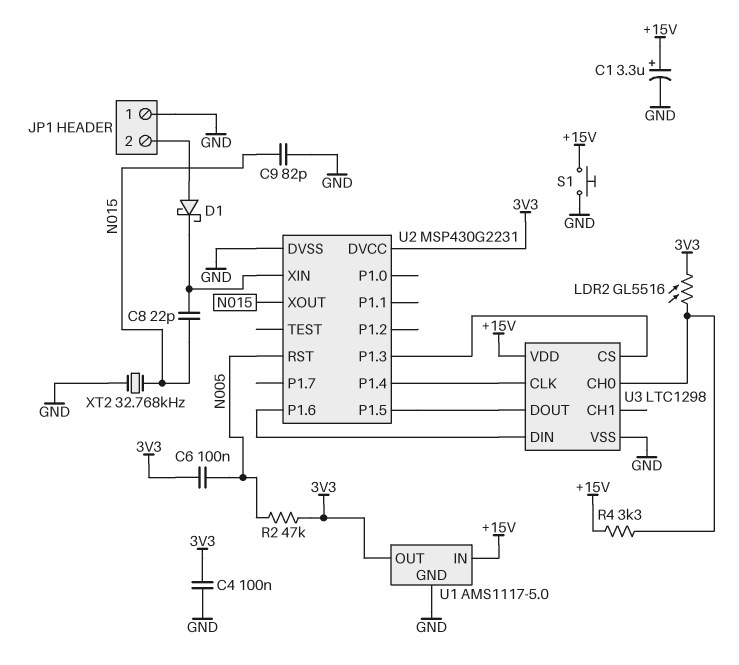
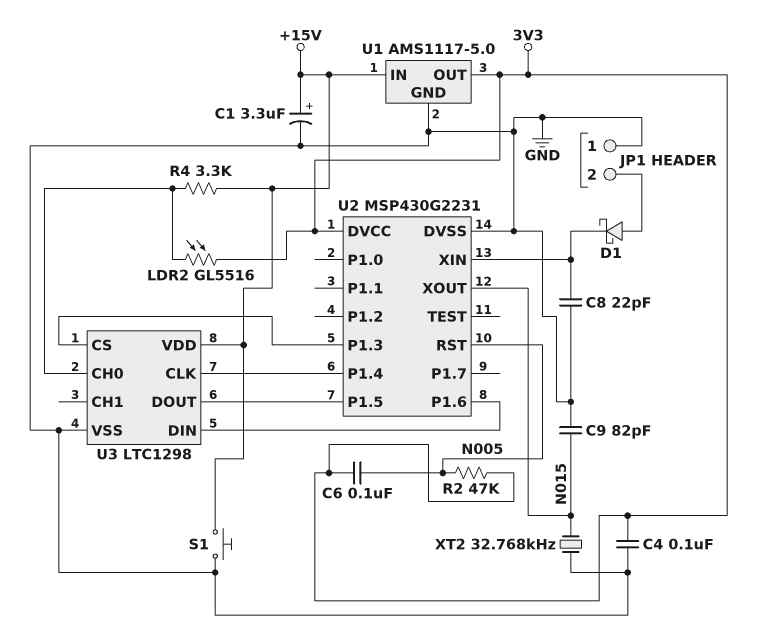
C8: 22pF (N015, U2/XIN) -> 22pF (GND, U2/XIN)

